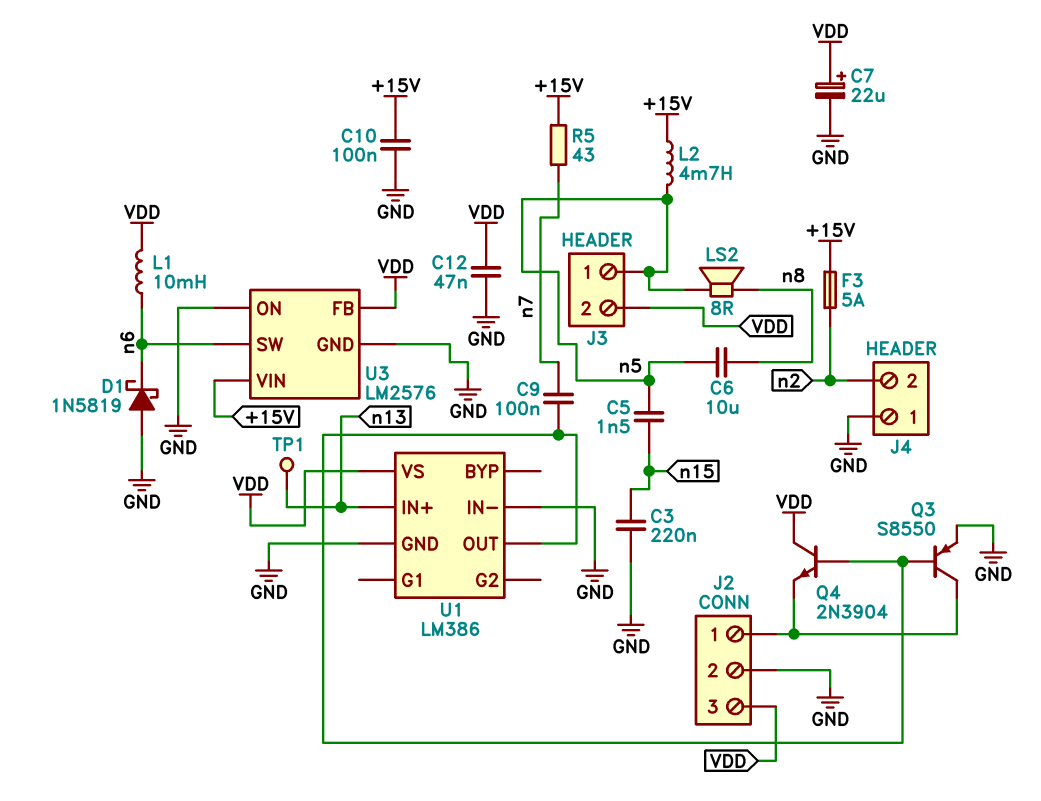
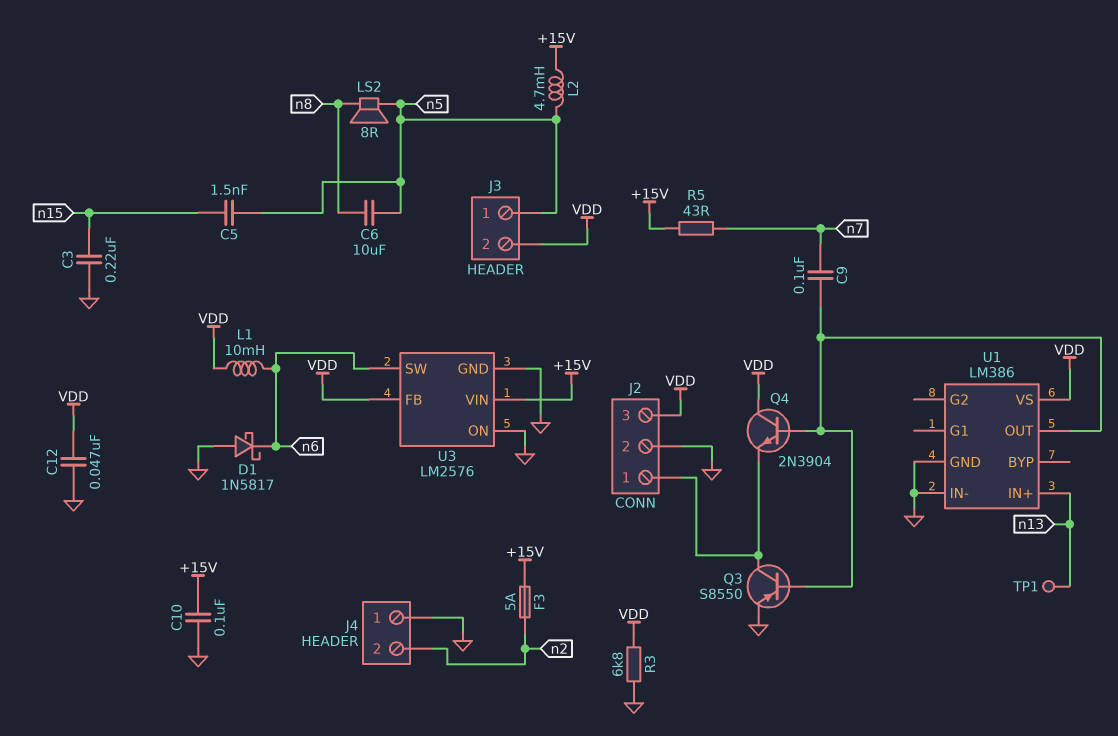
C7: 22uF (plus VDD, minus GND) -> none
D1: schottky 1N5819 (A GND, K n6) -> schottky 1N5817 (A GND, K n6)
R3: none -> 6.8k (GND, VDD)

